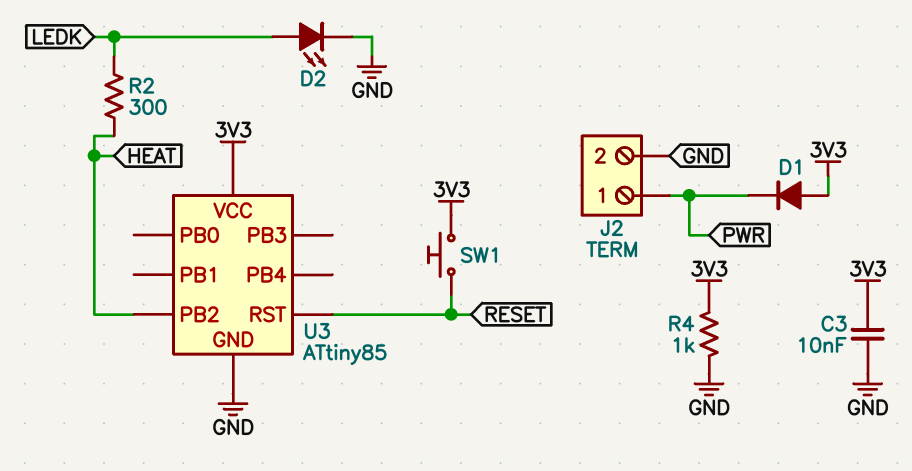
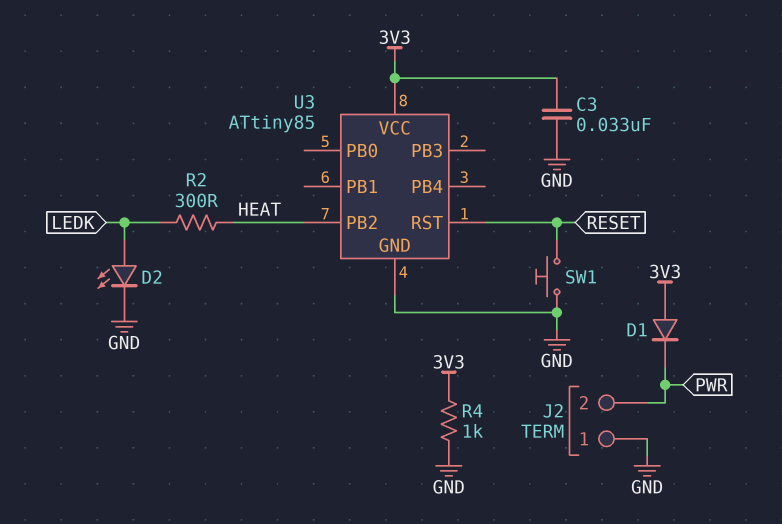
C3: 10nF (3V3, GND) -> 33nF (3V3, GND)
J2 pin 1: PWR -> GND
J2 pin 2: GND -> PWR
SW1: button (3V3, RESET) -> button (GND, RESET)

